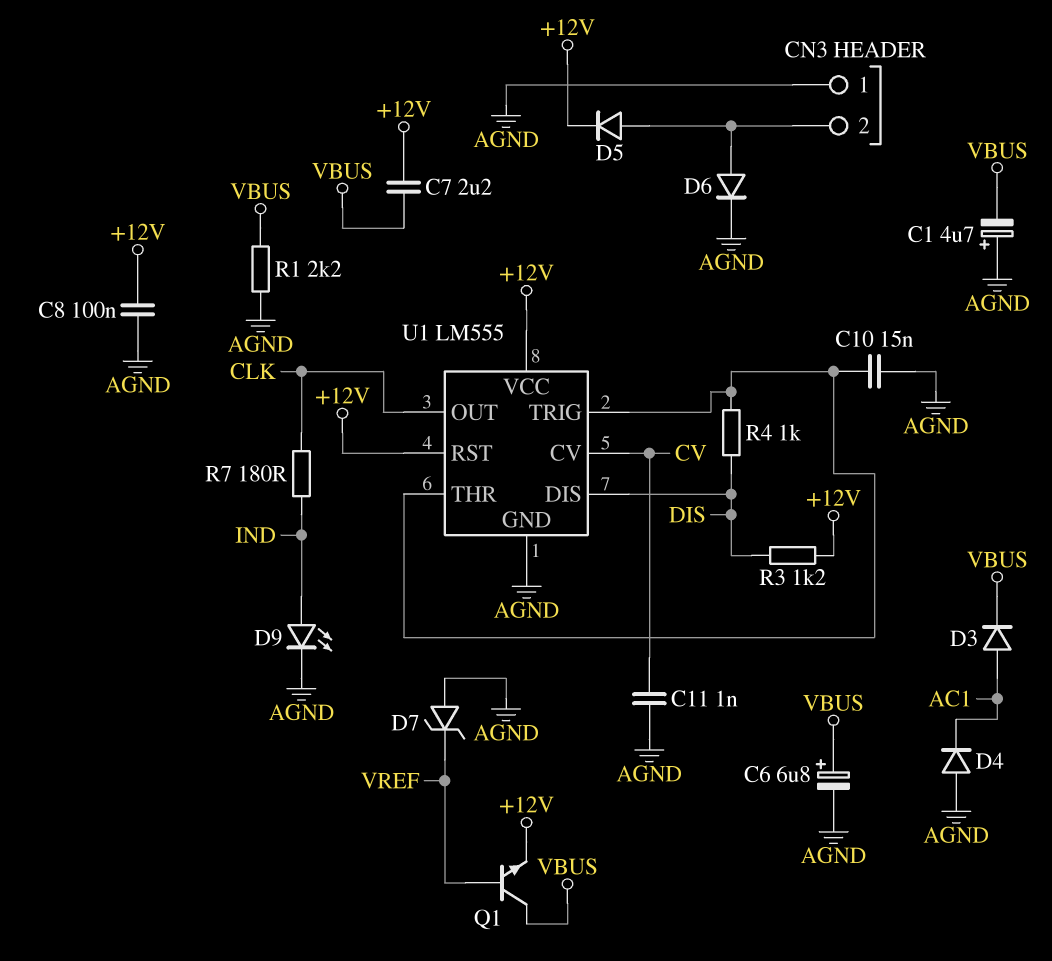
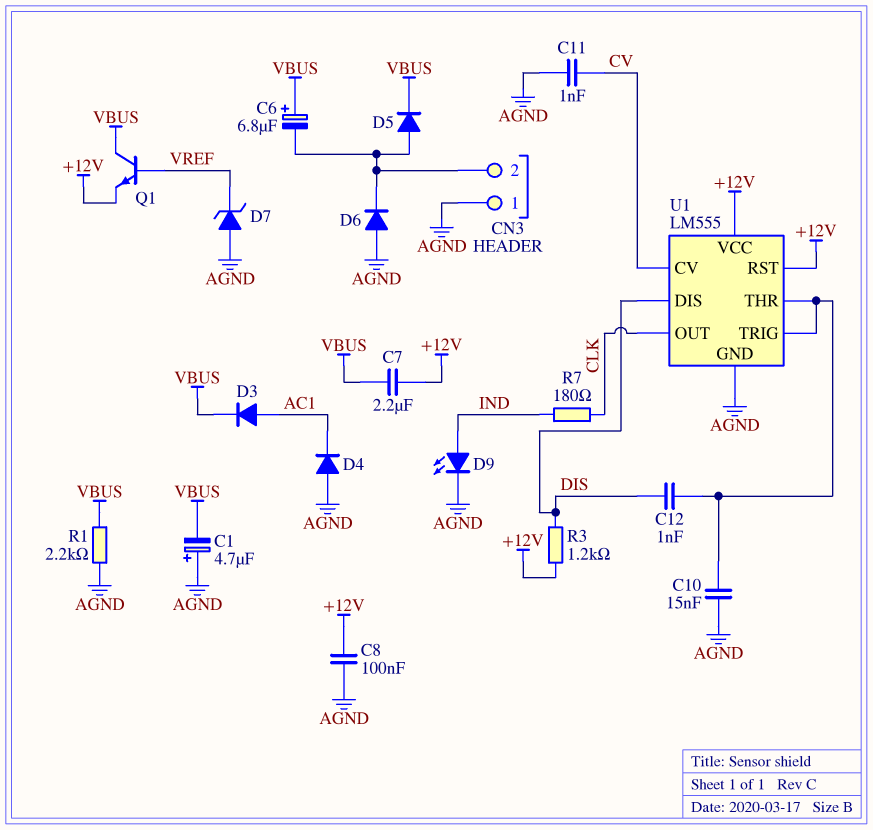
C6: 6.8uF (plus VBUS, minus AGND) -> 6.8uF (plus VBUS, minus CN3/2)
C12: none -> 1nF (DIS, U1/THR)
D5: diode (A CN3/2, K +12V) -> diode (A CN3/2, K VBUS)
D6: diode (A CN3/2, K AGND) -> diode (A AGND, K CN3/2)
R4: 1k (DIS, U1/THR) -> none

